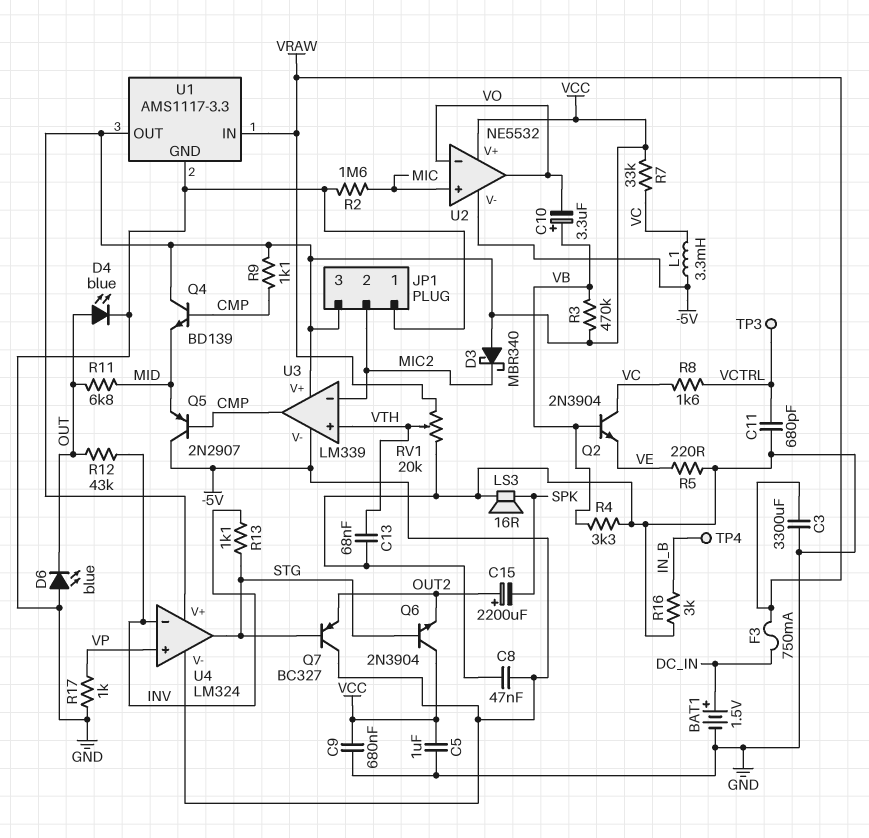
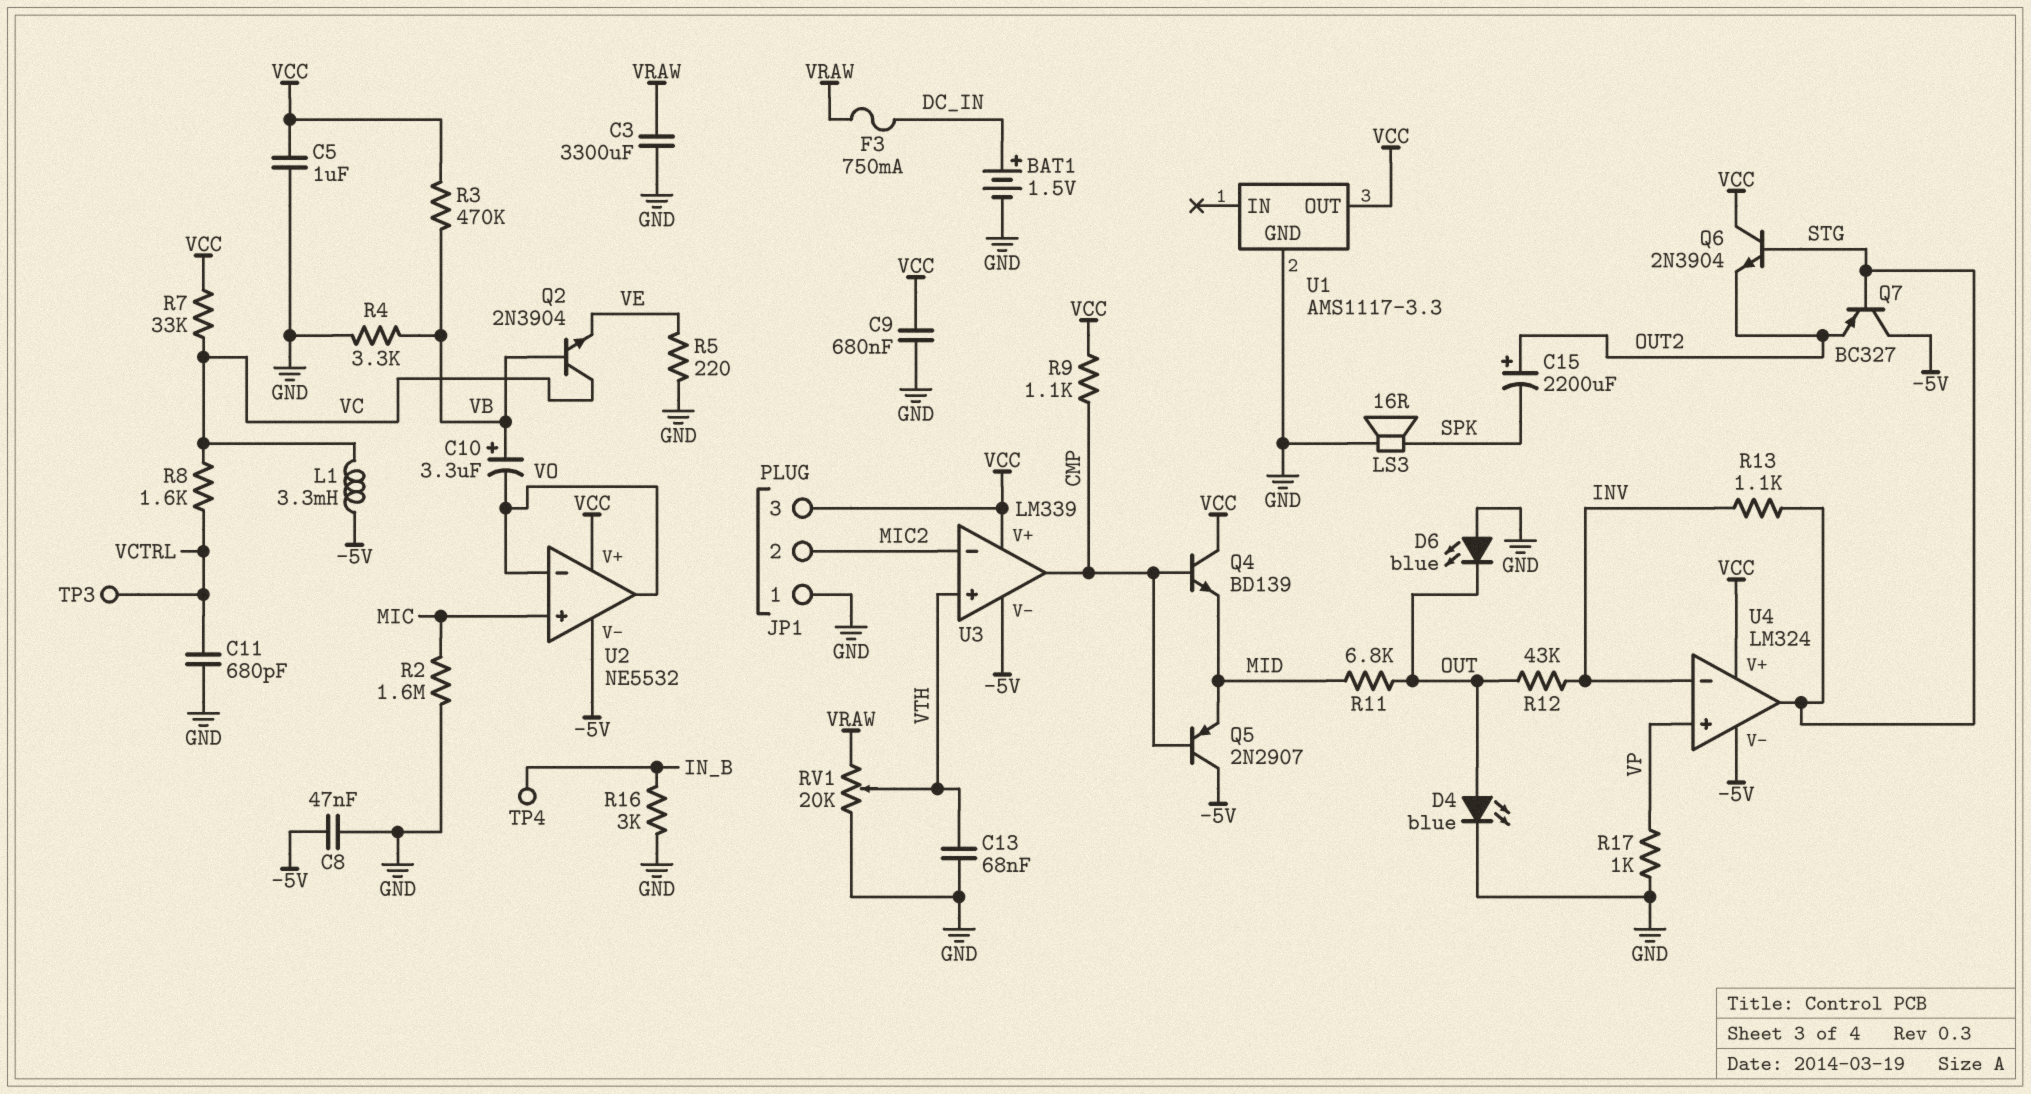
D3: schottky MBR340 (A VCC, K MIC2) -> none
U1 pin IN: VRAW -> none

